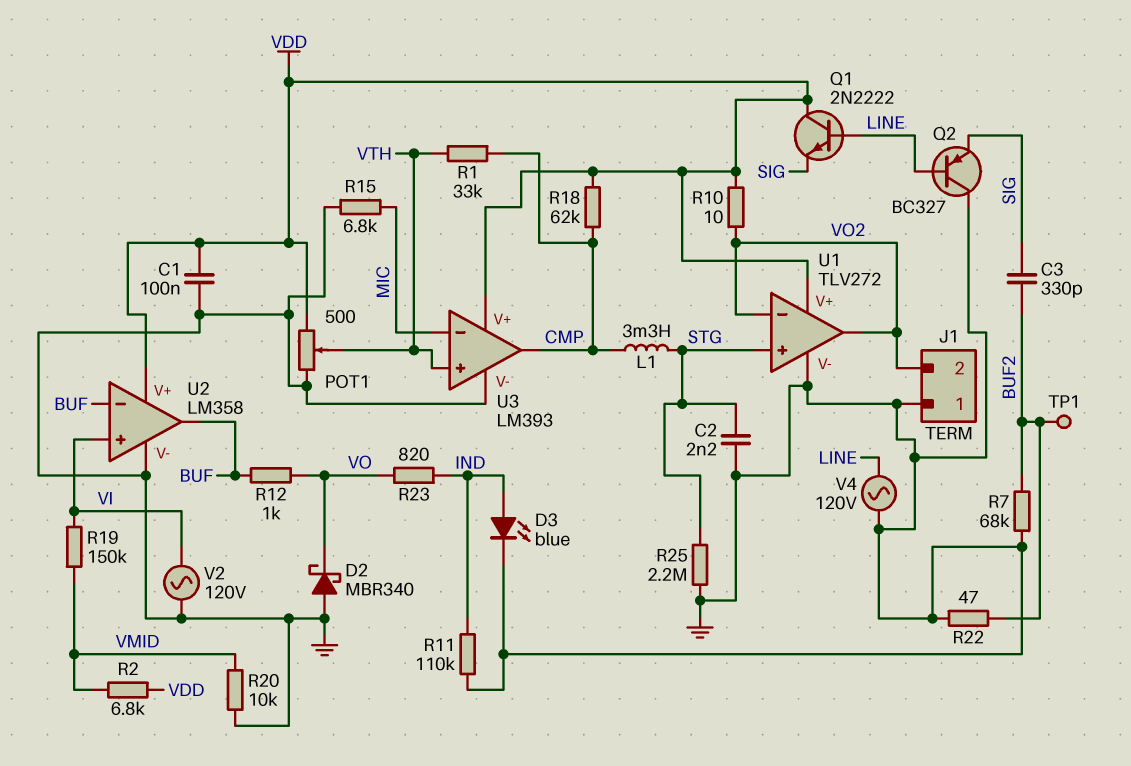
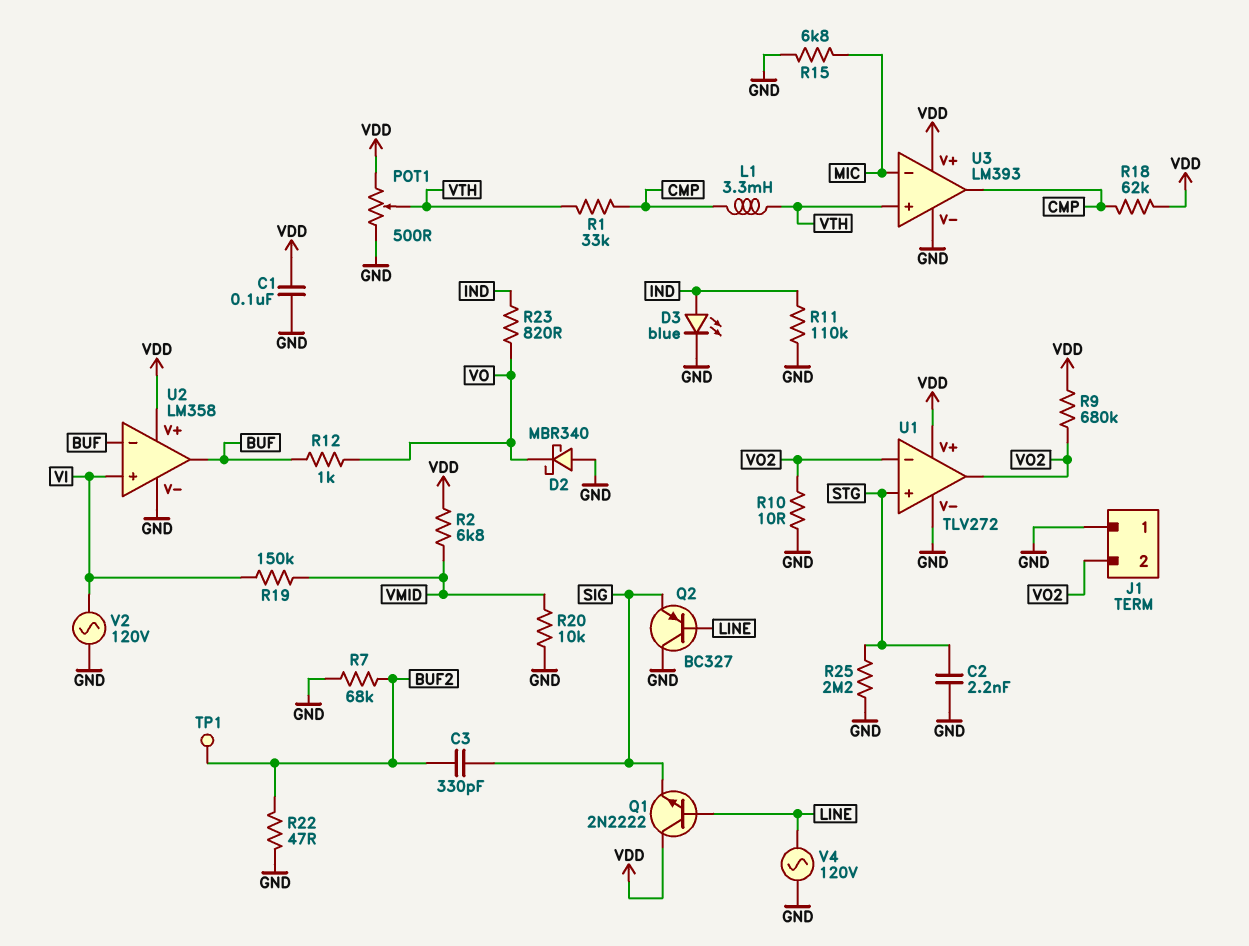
L1: 3.3mH (CMP, STG) -> 3.3mH (CMP, VTH)
R9: none -> 680k (VDD, VO2)
R10: 10 (VDD, VO2) -> 10 (GND, VO2)

